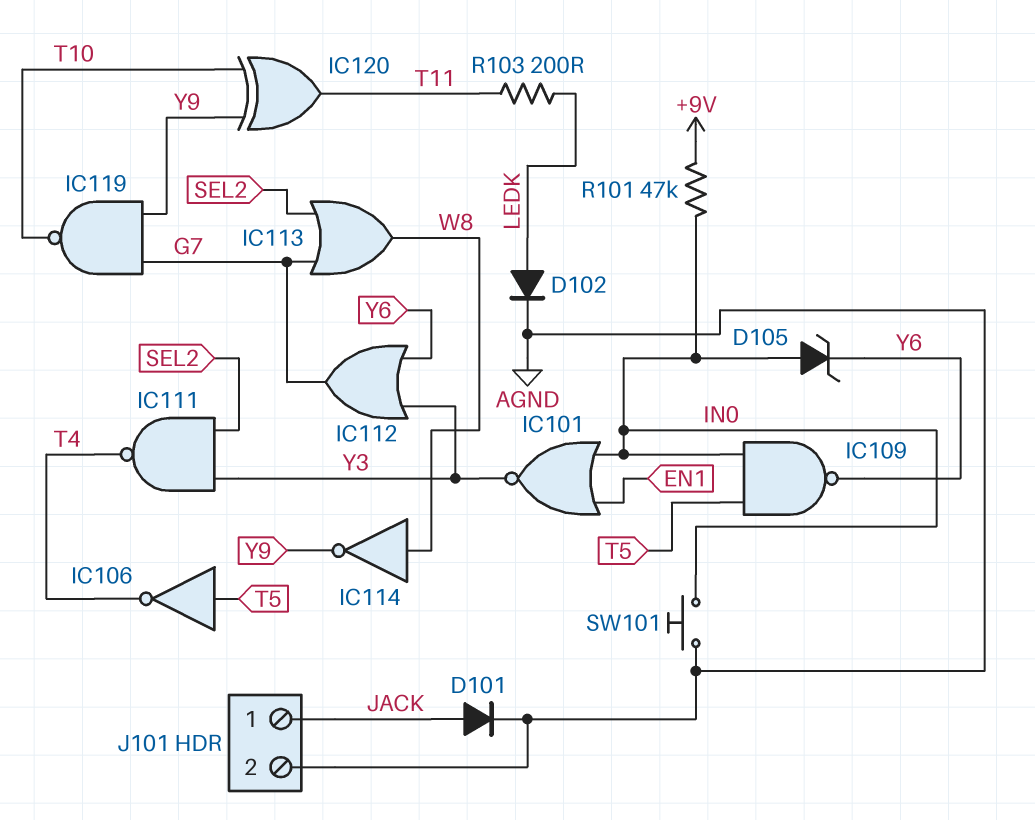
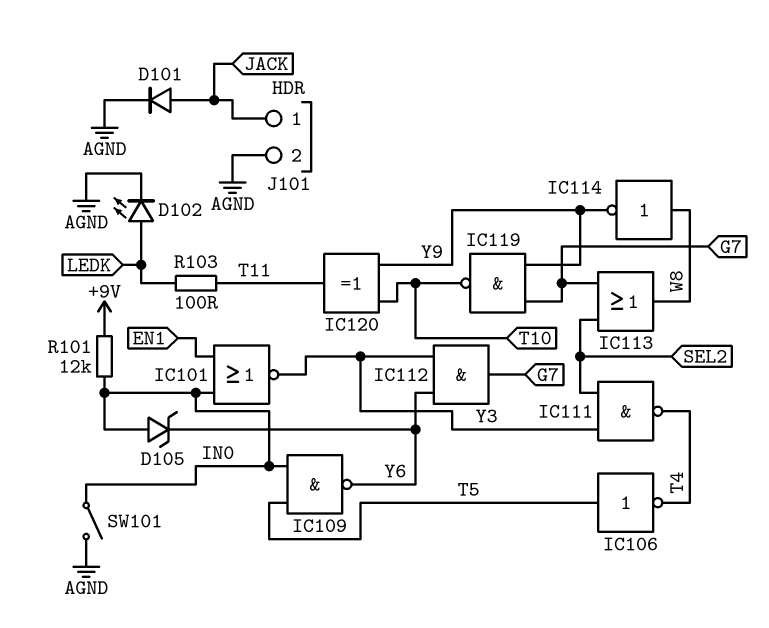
D102: diode (A LEDK, K AGND) -> LED (A LEDK, K AGND)
IC112: OR (in Y3, in Y6, out G7) -> AND (in Y3, in Y6, out G7)
R101: 47k (+9V, IN0) -> 12k (+9V, IN0)
R103: 200 (LEDK, T11) -> 100 (LEDK, T11)
SW101: button (AGND, IN0) -> switch (AGND, IN0)

